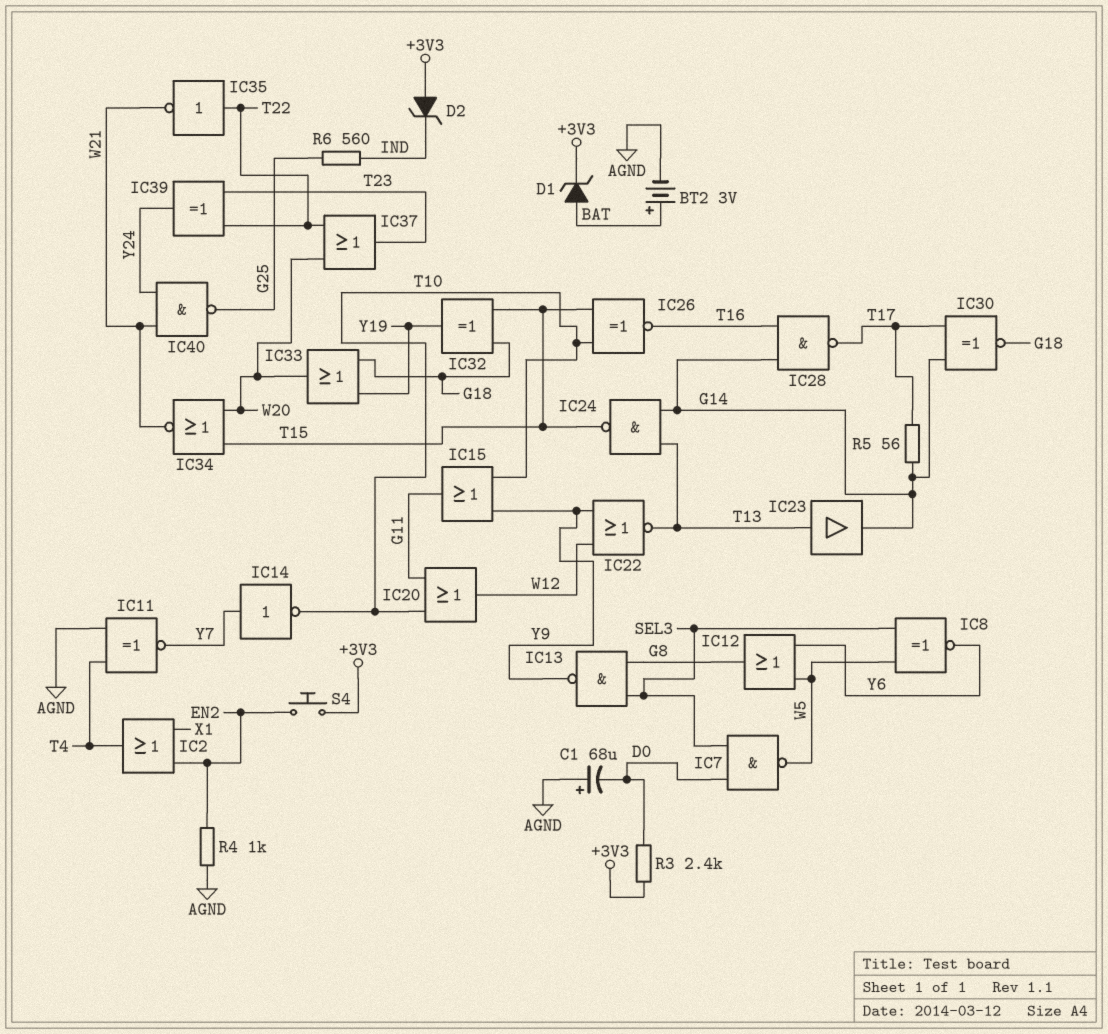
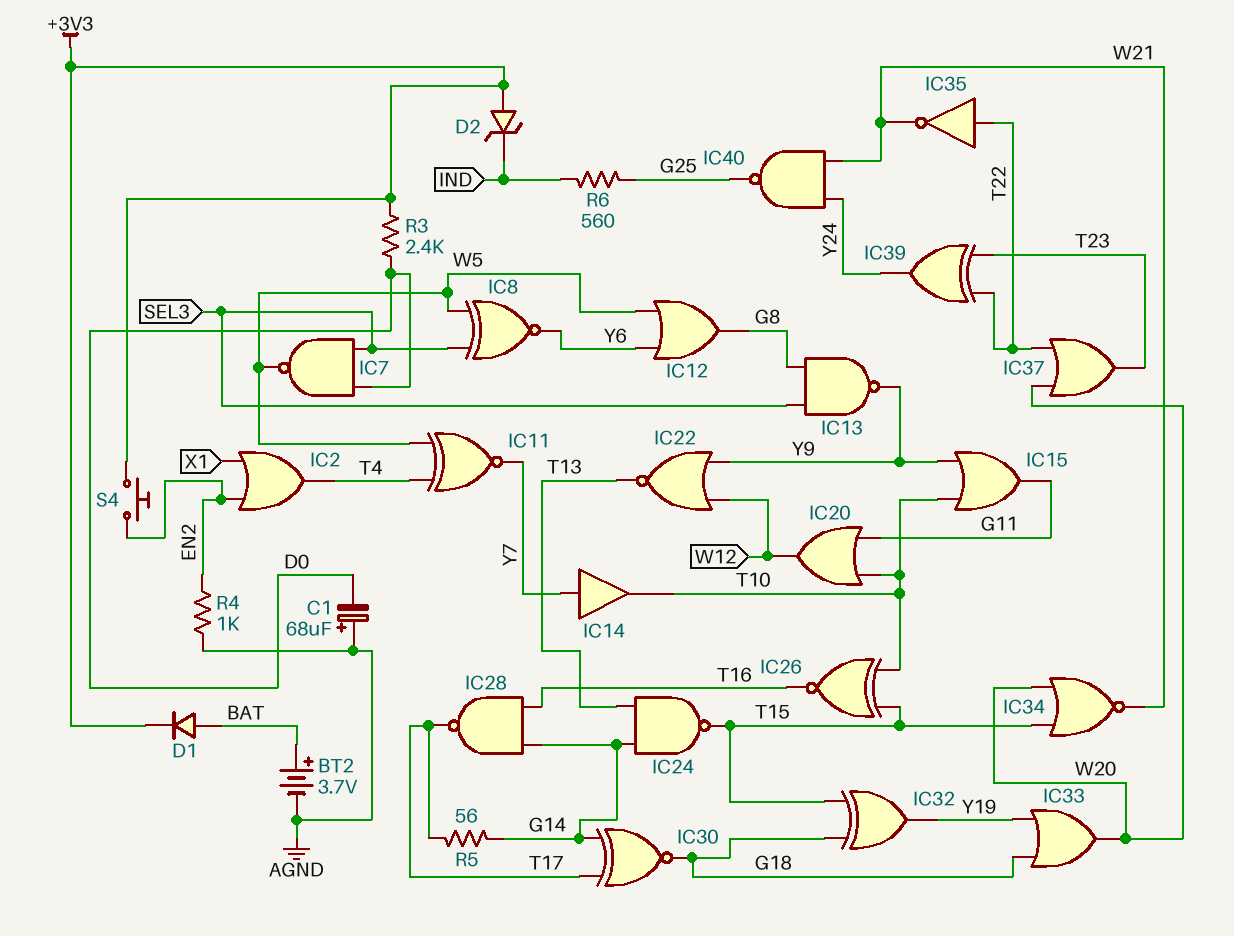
BT2: 3V (plus BAT, minus AGND) -> 3.7V (plus BAT, minus AGND)
D1: zener (A BAT, K +3V3) -> diode (A BAT, K +3V3)
IC11: XNOR (in AGND, in T4, out Y7) -> XNOR (in T4, in W5, out Y7)
IC14: NOT (in Y7, out T10) -> buffer (in Y7, out T10)
IC23: buffer (in T13, out G14) -> none

